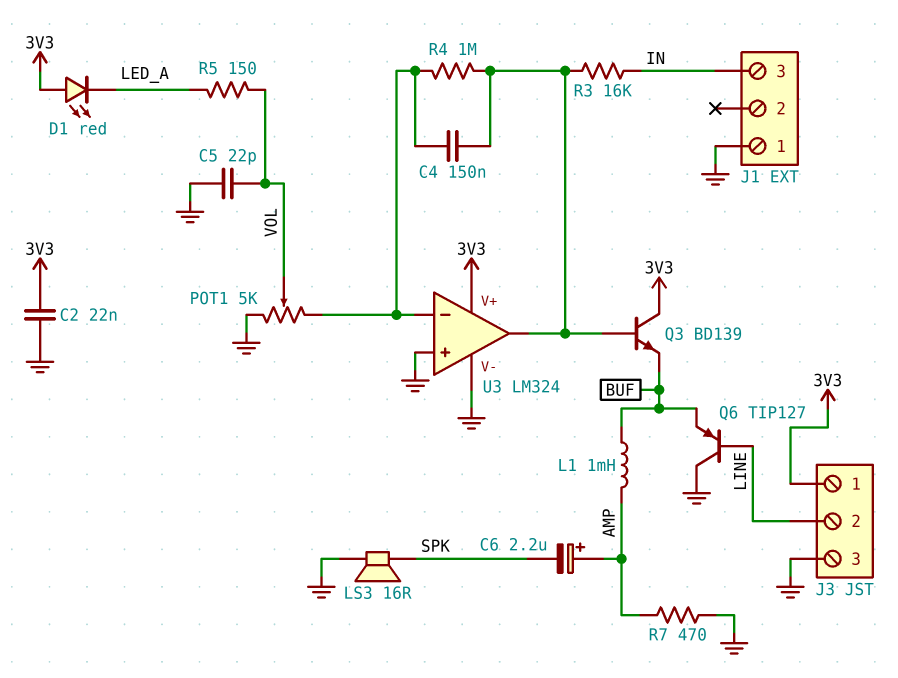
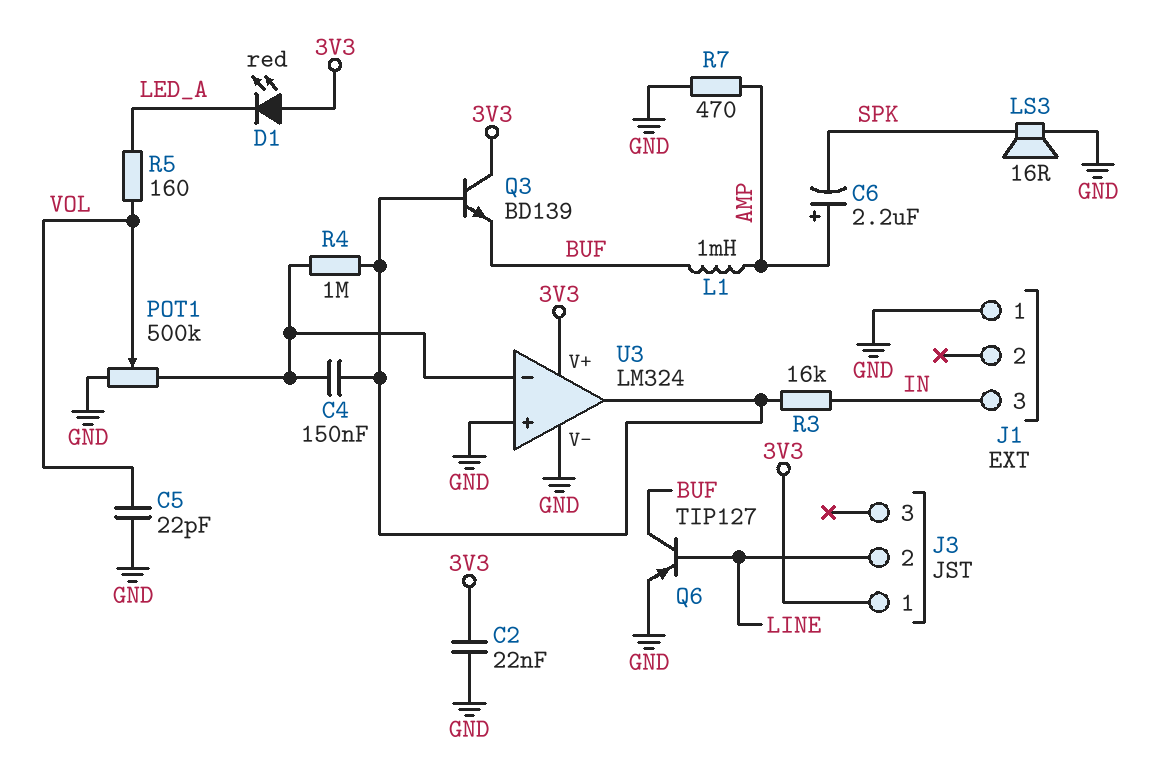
J3 pin 3: GND -> none
POT1: 5k (GND, U3/in-, wiper VOL) -> 500k (GND, U3/in-, wiper VOL)
Q6: PNP TIP127 (B LINE, C GND, E BUF) -> PNP TIP127 (B LINE, C BUF, E GND)
R5: 150 (LED_A, VOL) -> 160 (LED_A, VOL)

